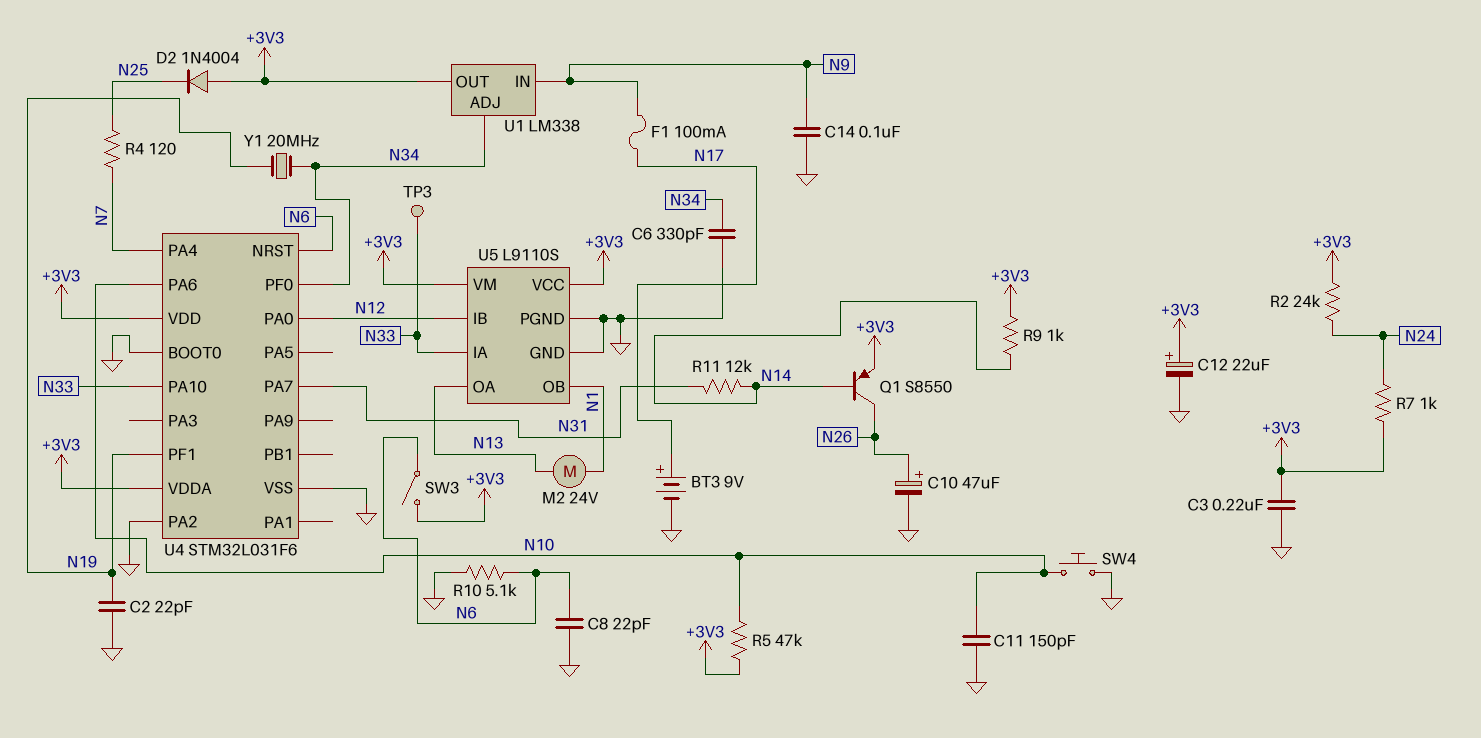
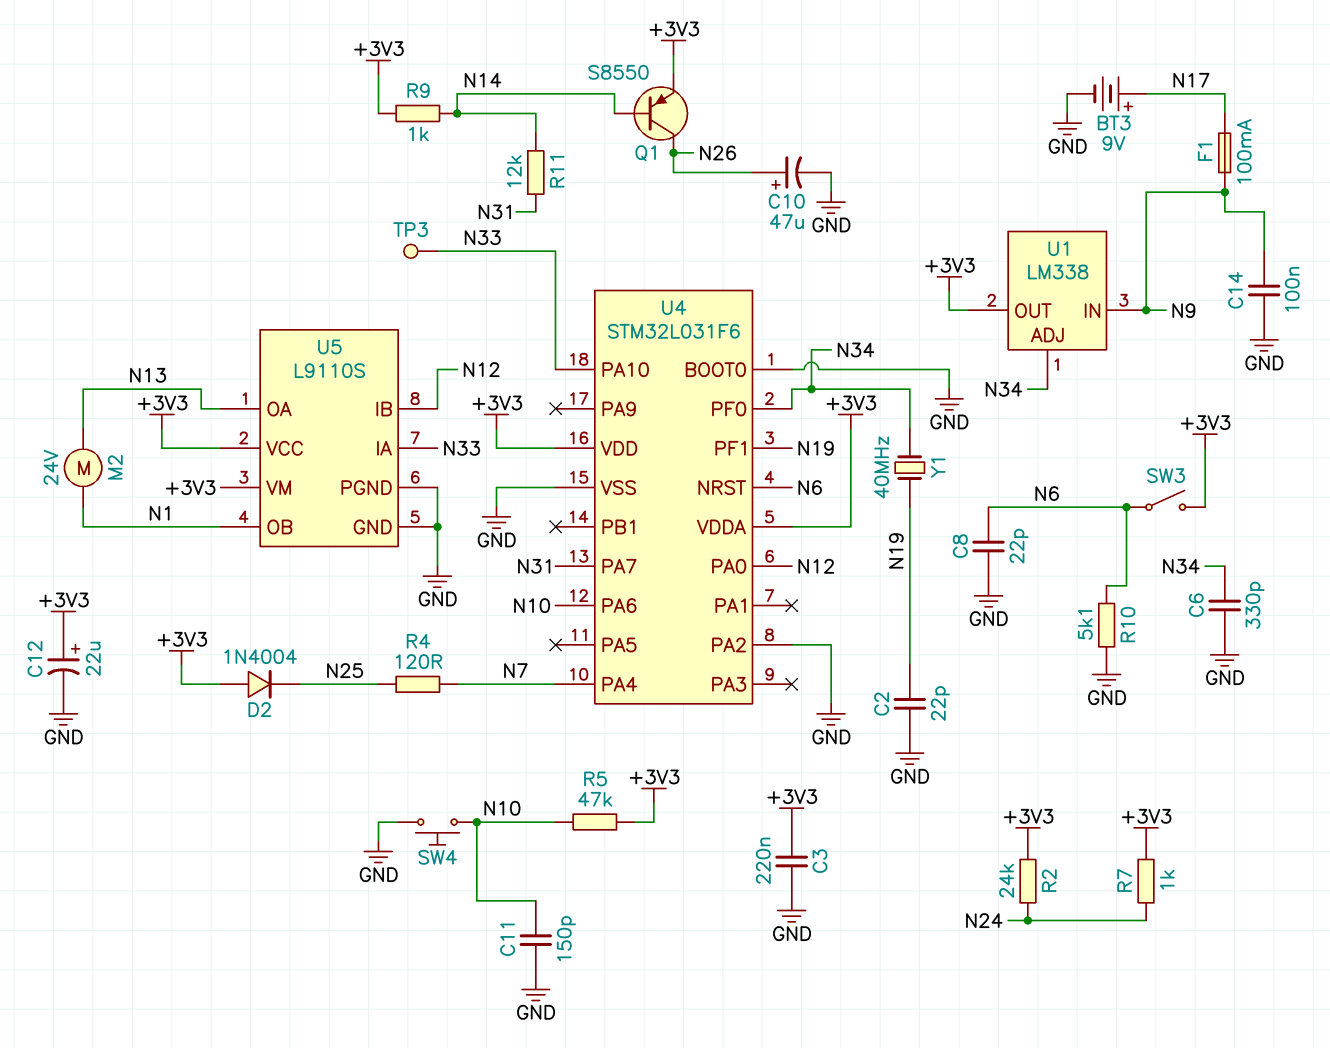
Y1: 20MHz (N19, N34) -> 40MHz (N19, N34)

